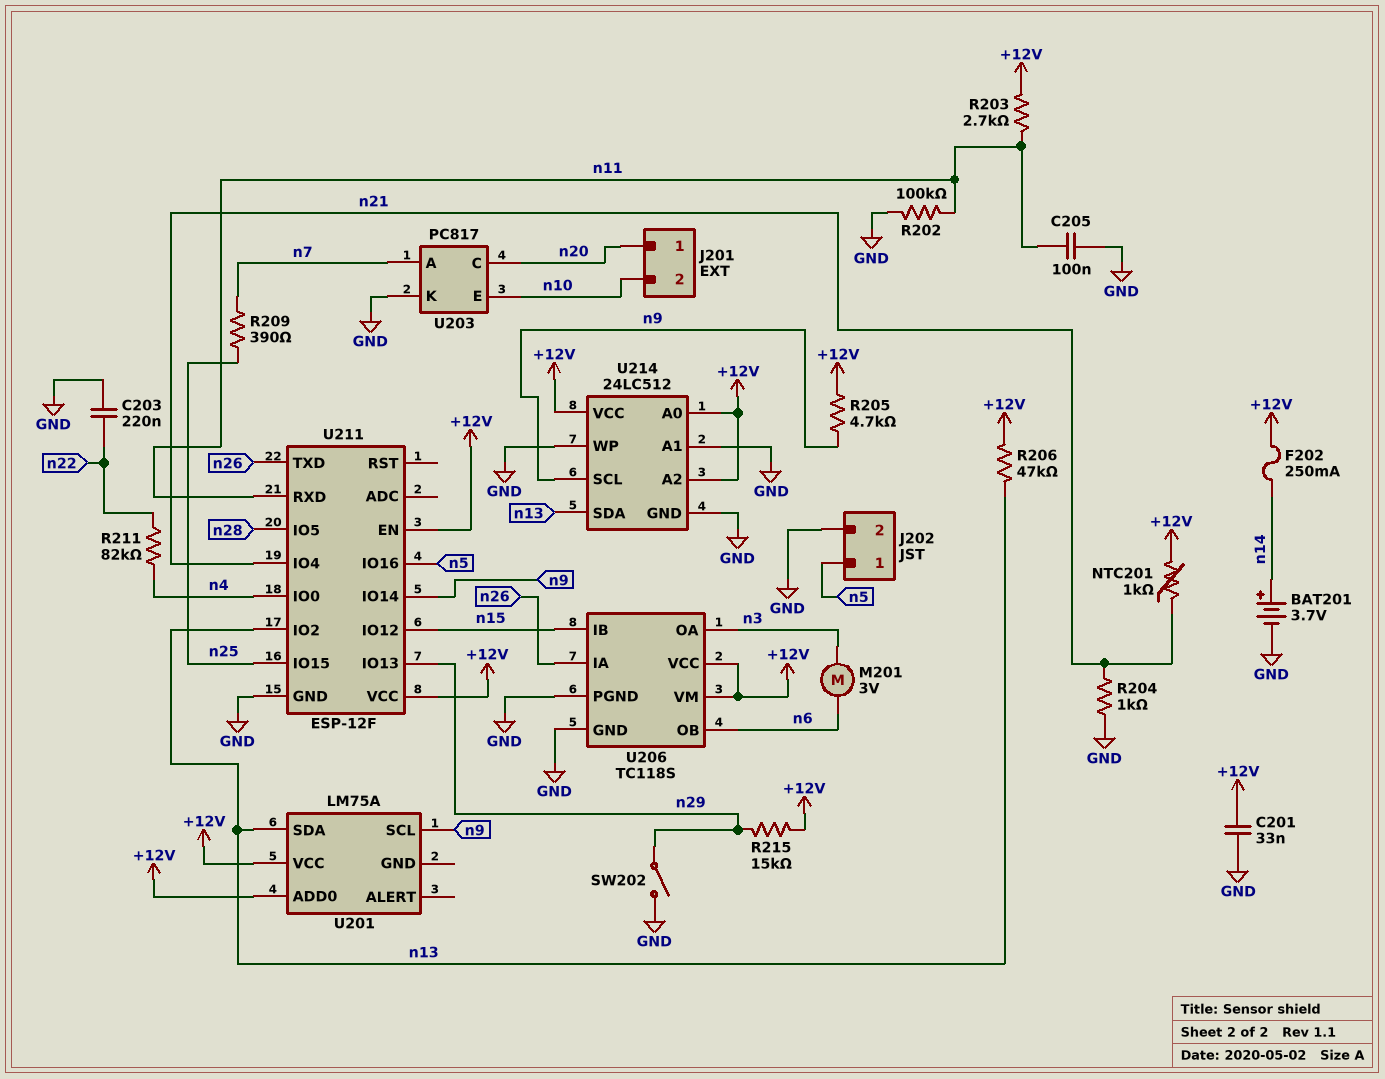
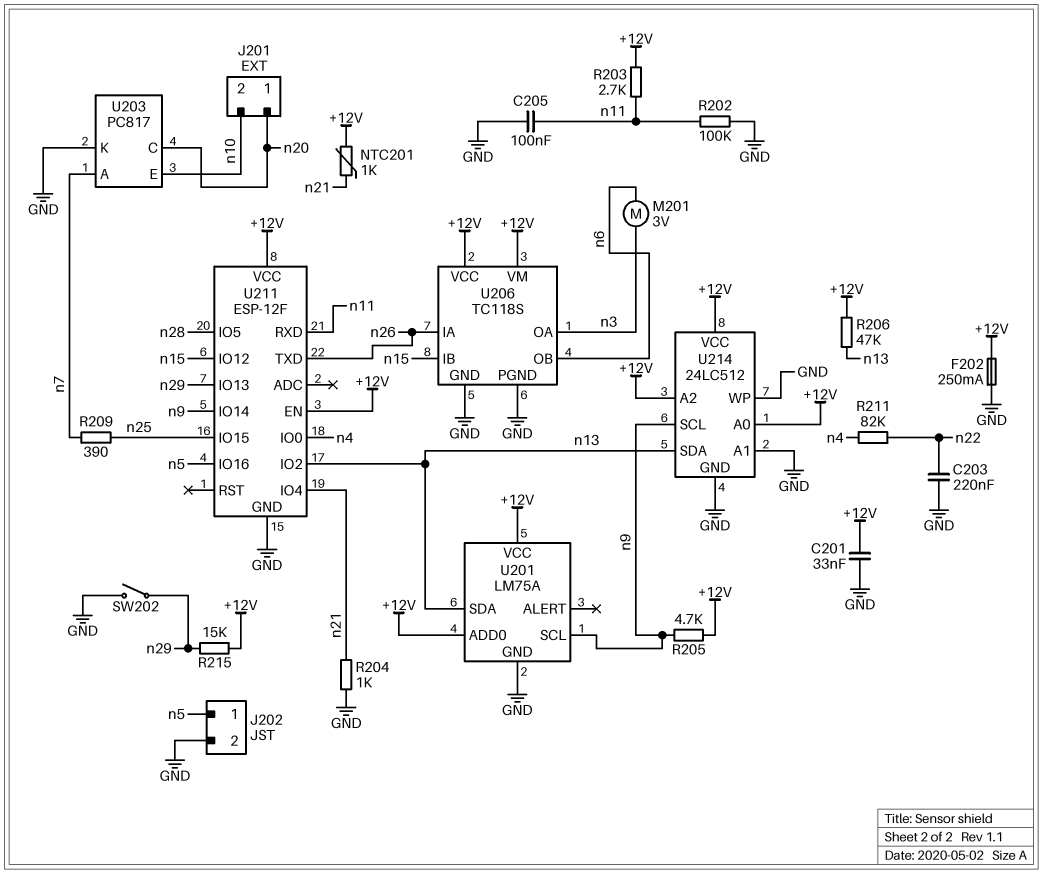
BAT201: 3.7V (plus n14, minus GND) -> none
F202: 250mA (+12V, n14) -> 250mA (+12V, GND)
U201 pin GND: none -> GND

